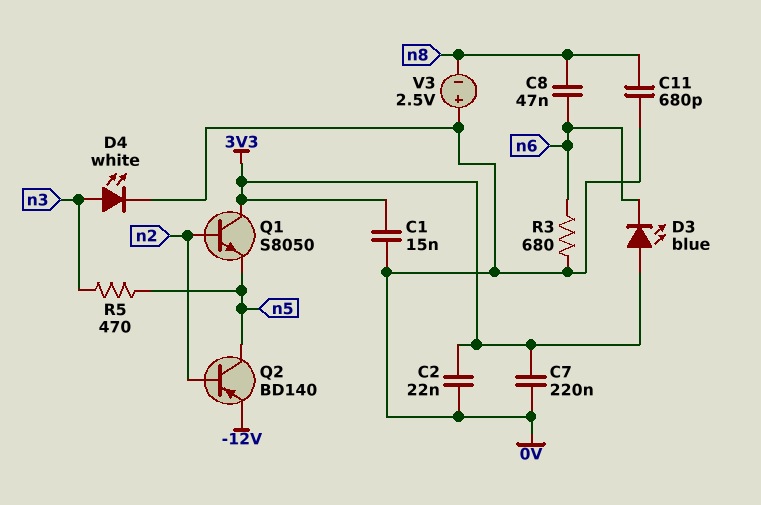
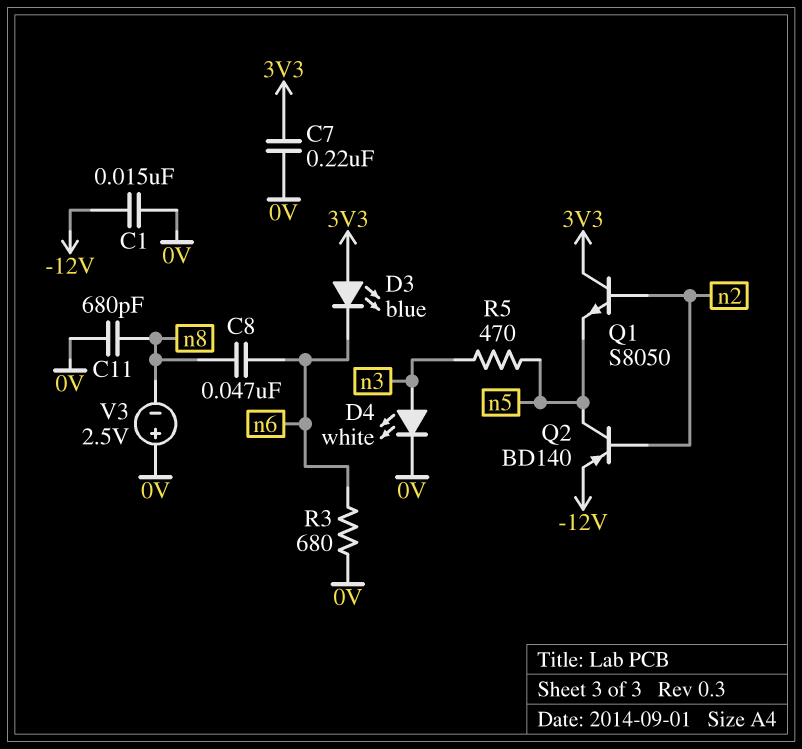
C1: 15nF (0V, 3V3) -> 15nF (-12V, 0V)
C2: 22nF (0V, 3V3) -> none

